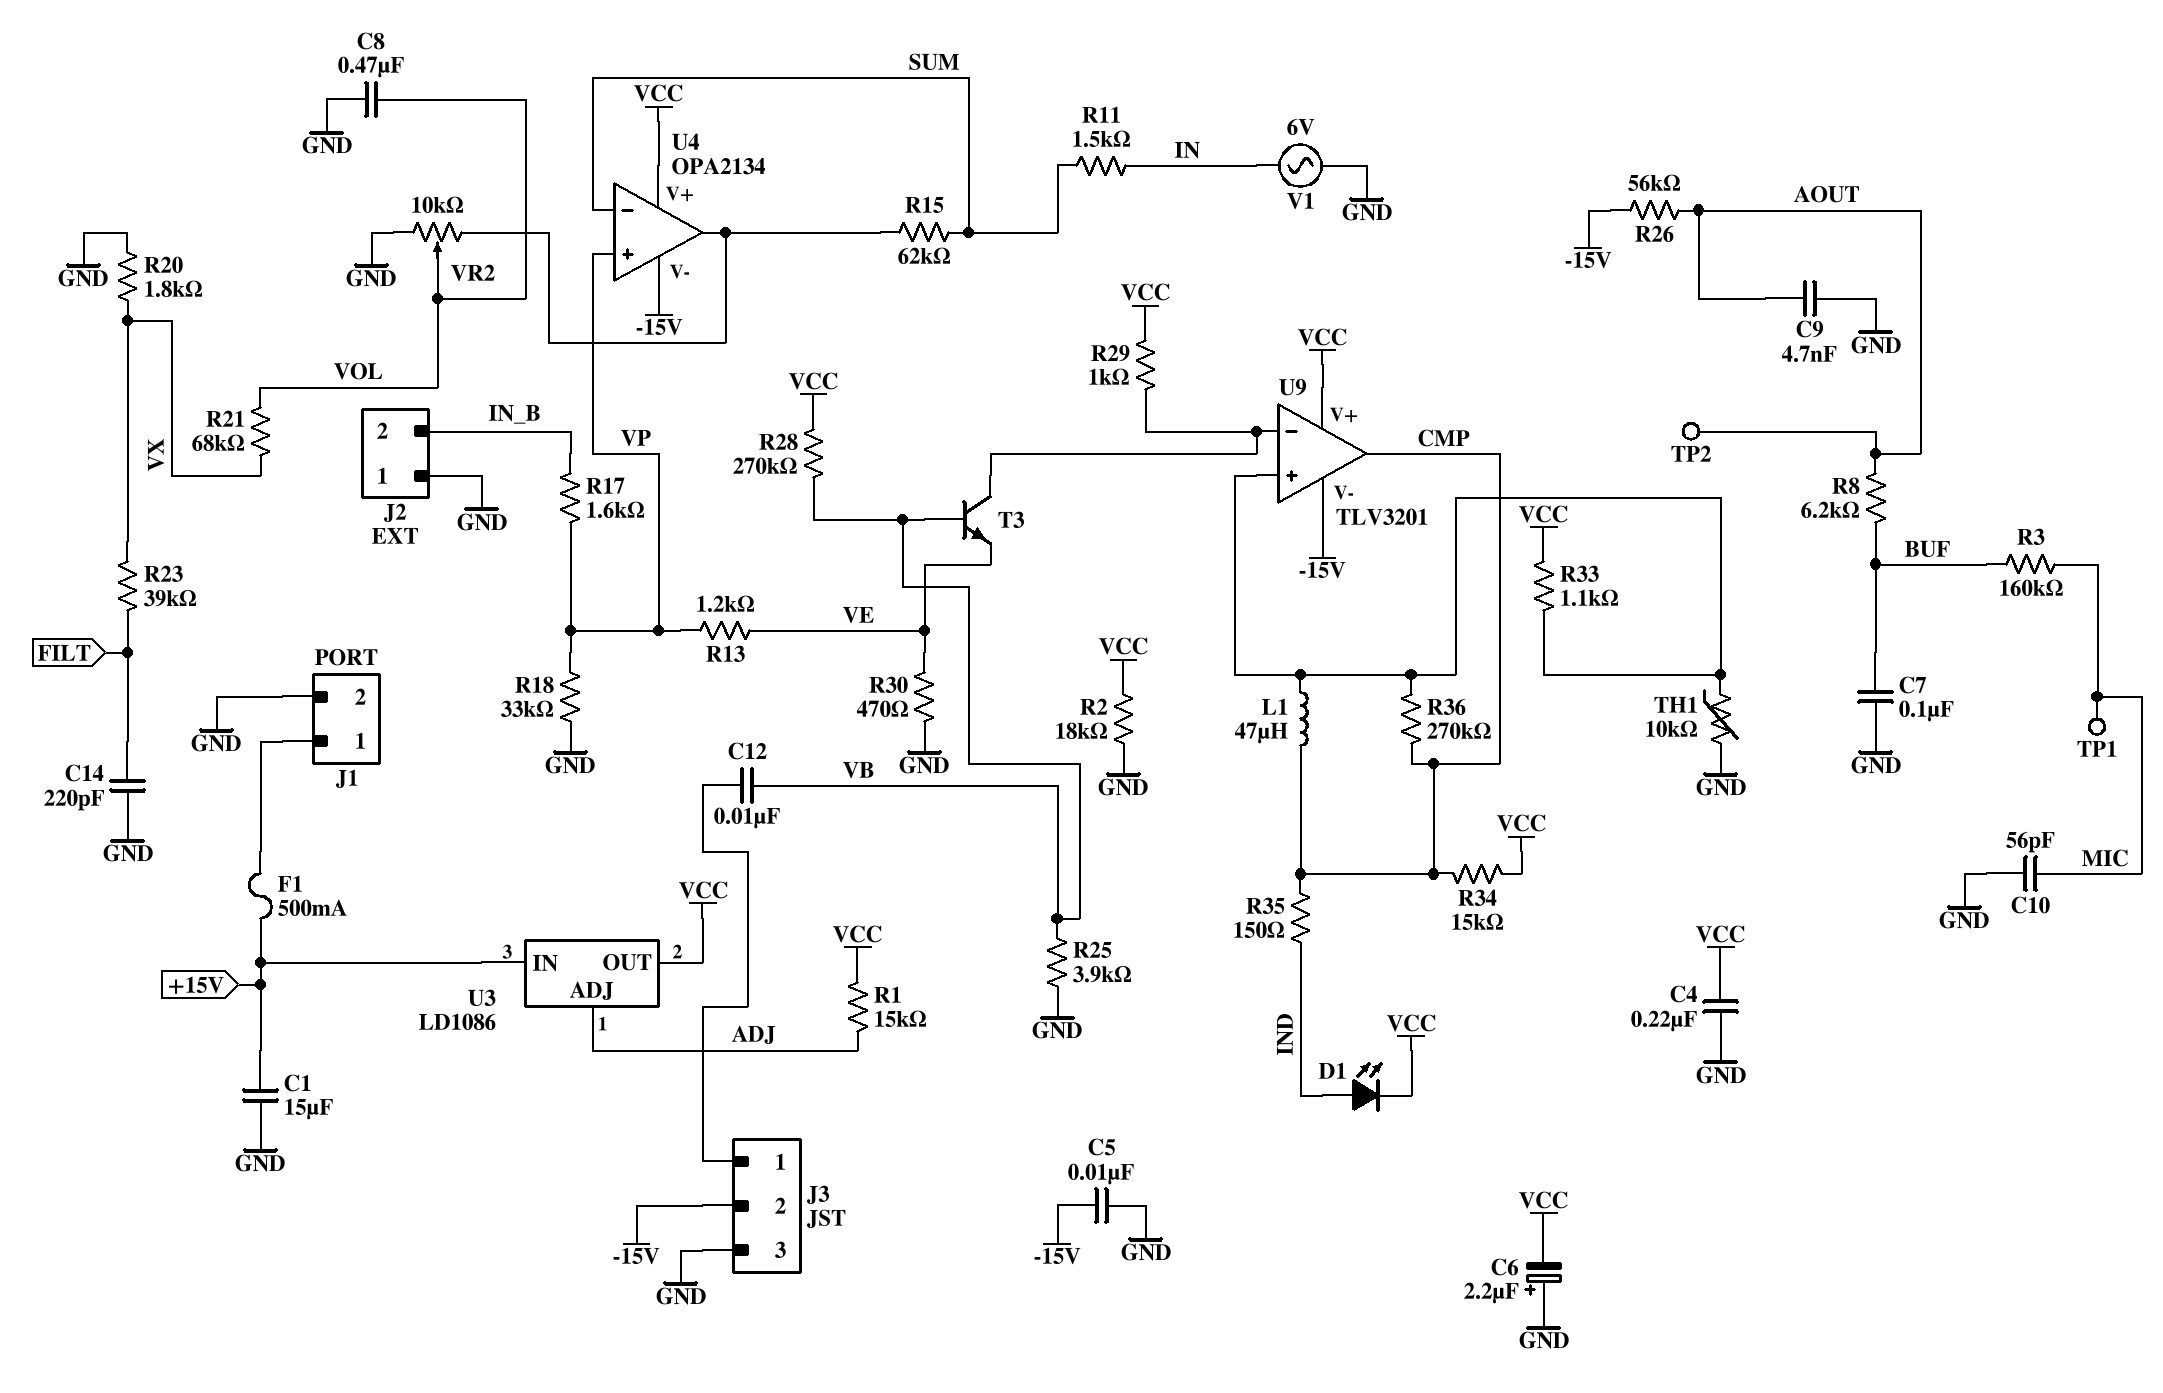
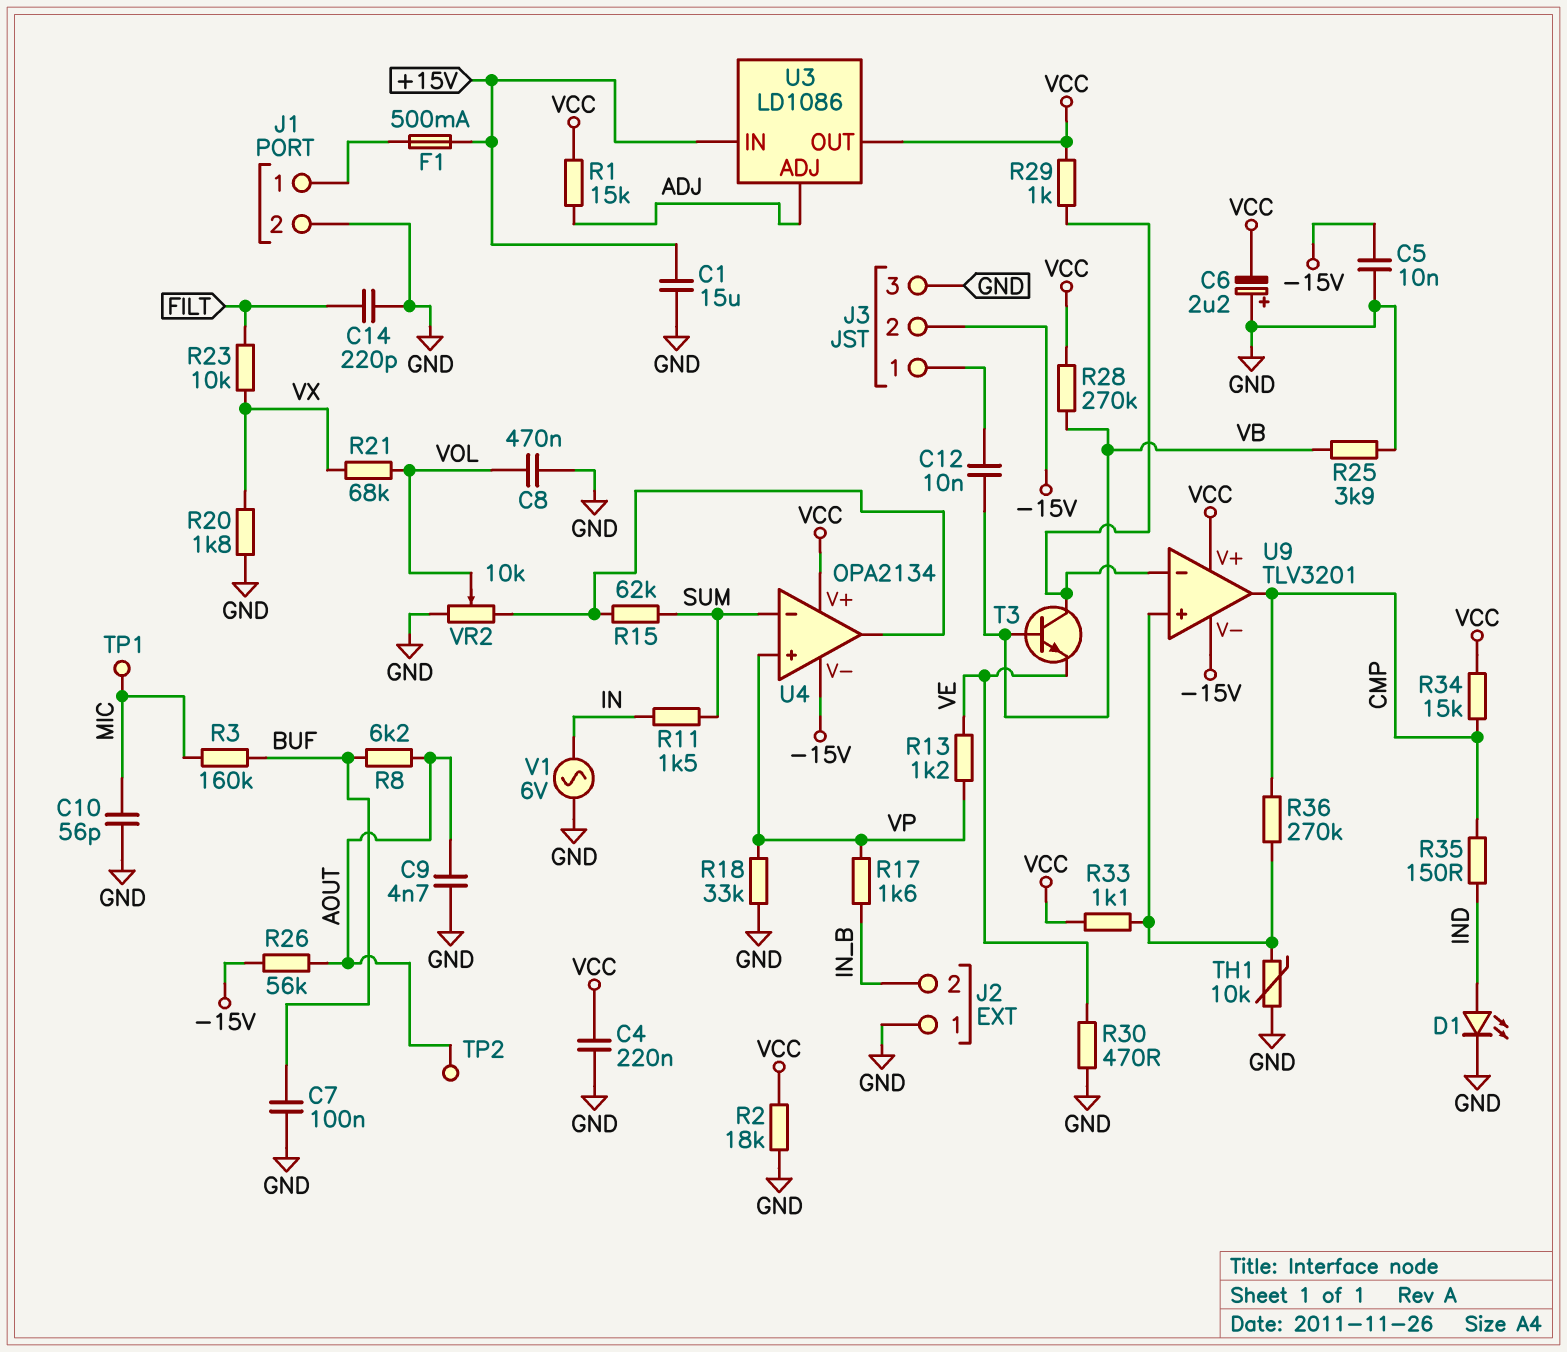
D1: LED (A IND, K VCC) -> LED (A IND, K GND)
L1: 47uH (CMP, U9/in+) -> none
R23: 39k (FILT, VX) -> 10k (FILT, VX)

